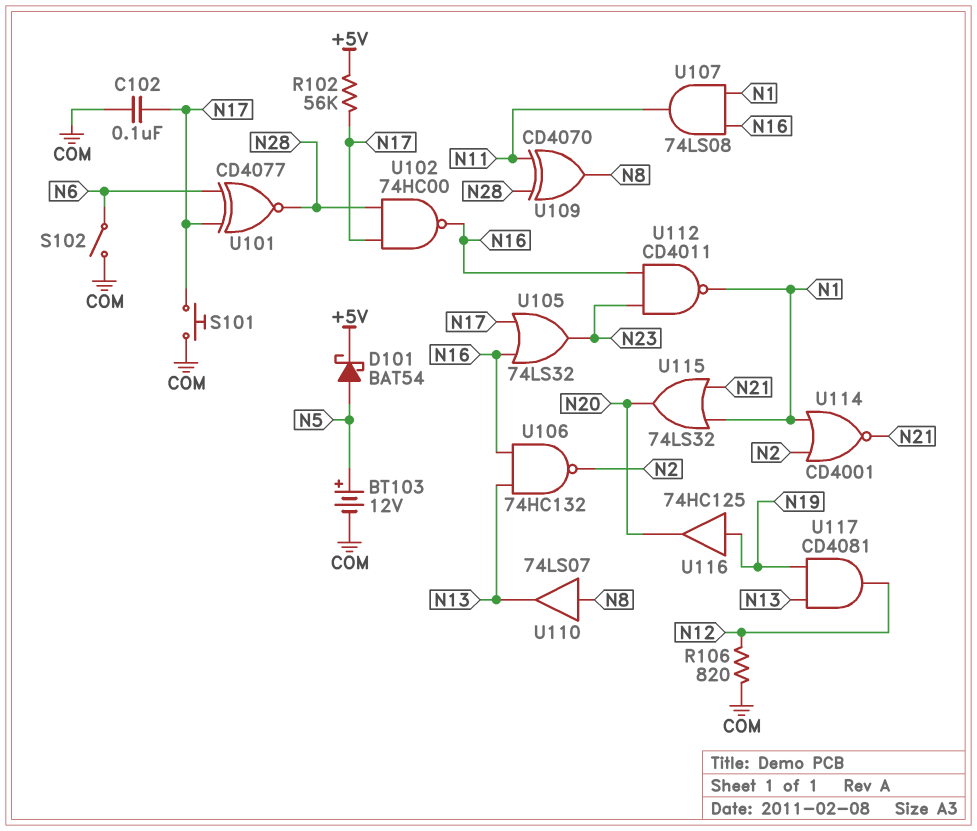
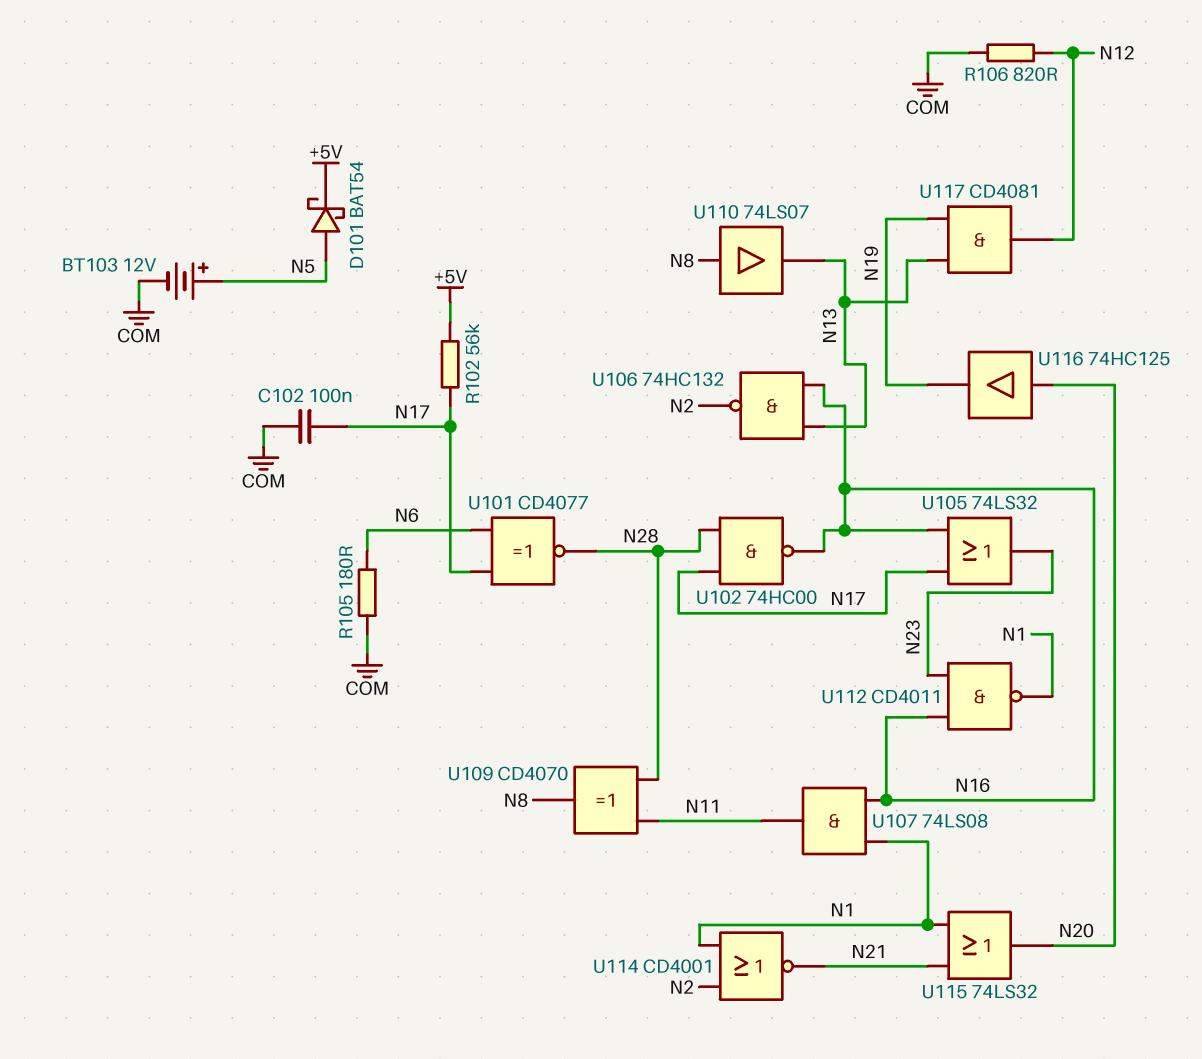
R105: none -> 180 (COM, N6)
S101: button (COM, N17) -> none
S102: switch (COM, N6) -> none
U116: buffer 74HC125 (in N19, out N20) -> buffer 74HC125 (in N20, out N19)

